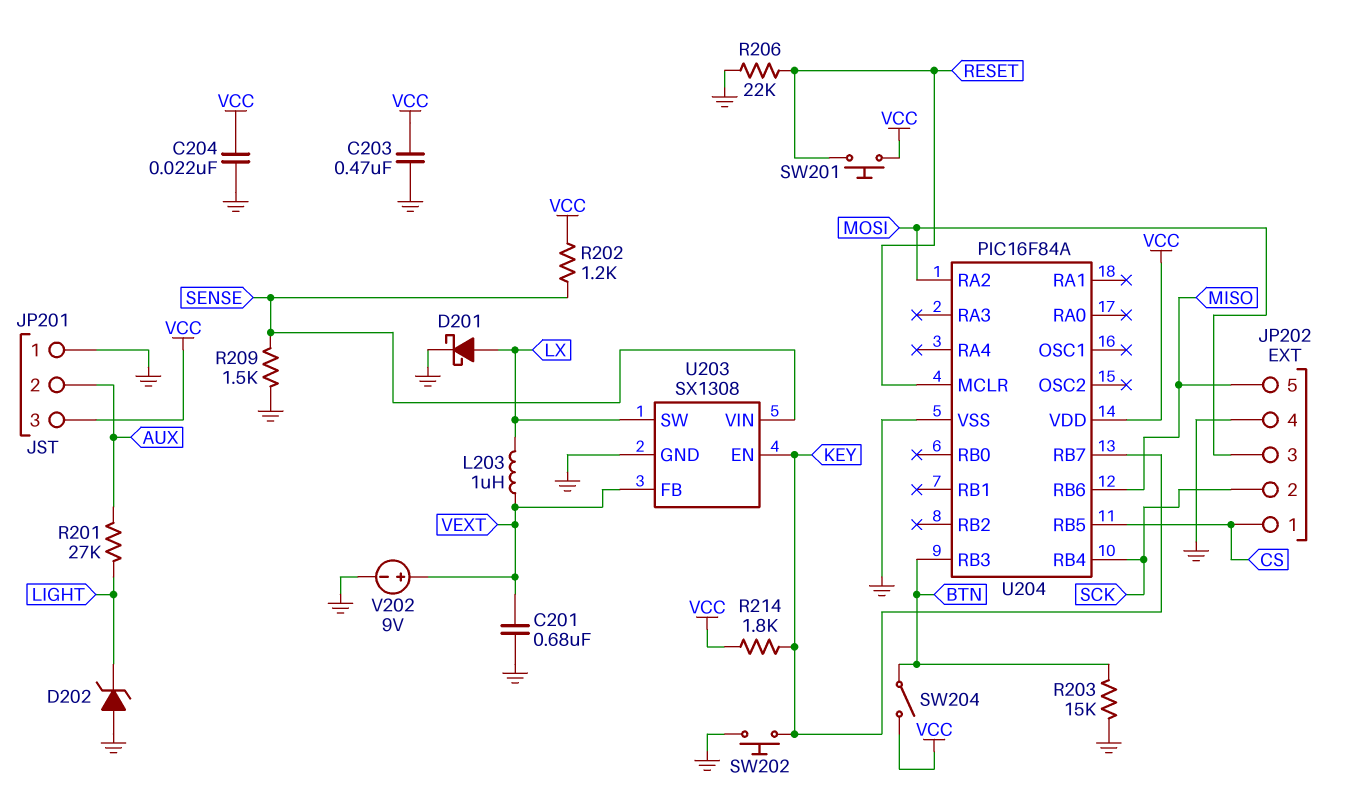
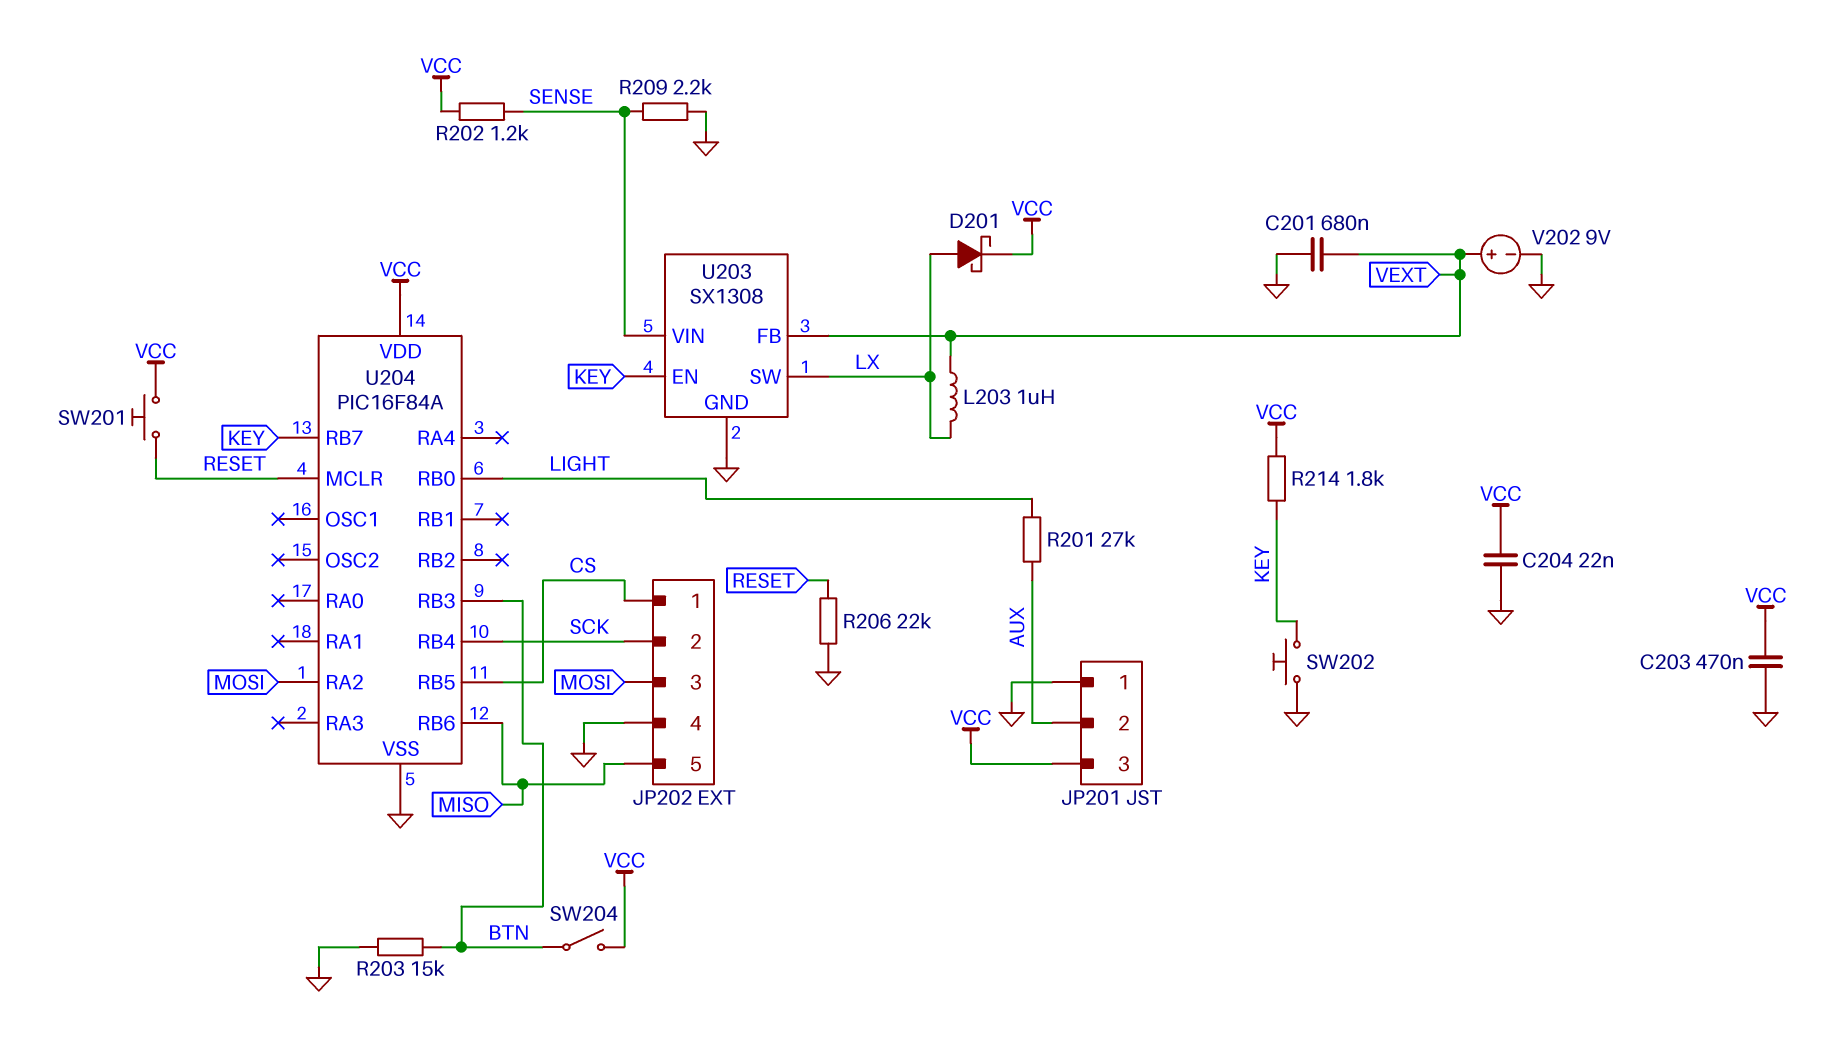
D201: schottky (A LX, K GND) -> schottky (A LX, K VCC)
D202: zener (A GND, K LIGHT) -> none
R209: 1.5k (GND, SENSE) -> 2.2k (GND, SENSE)
U204 pin RB0: none -> LIGHT

